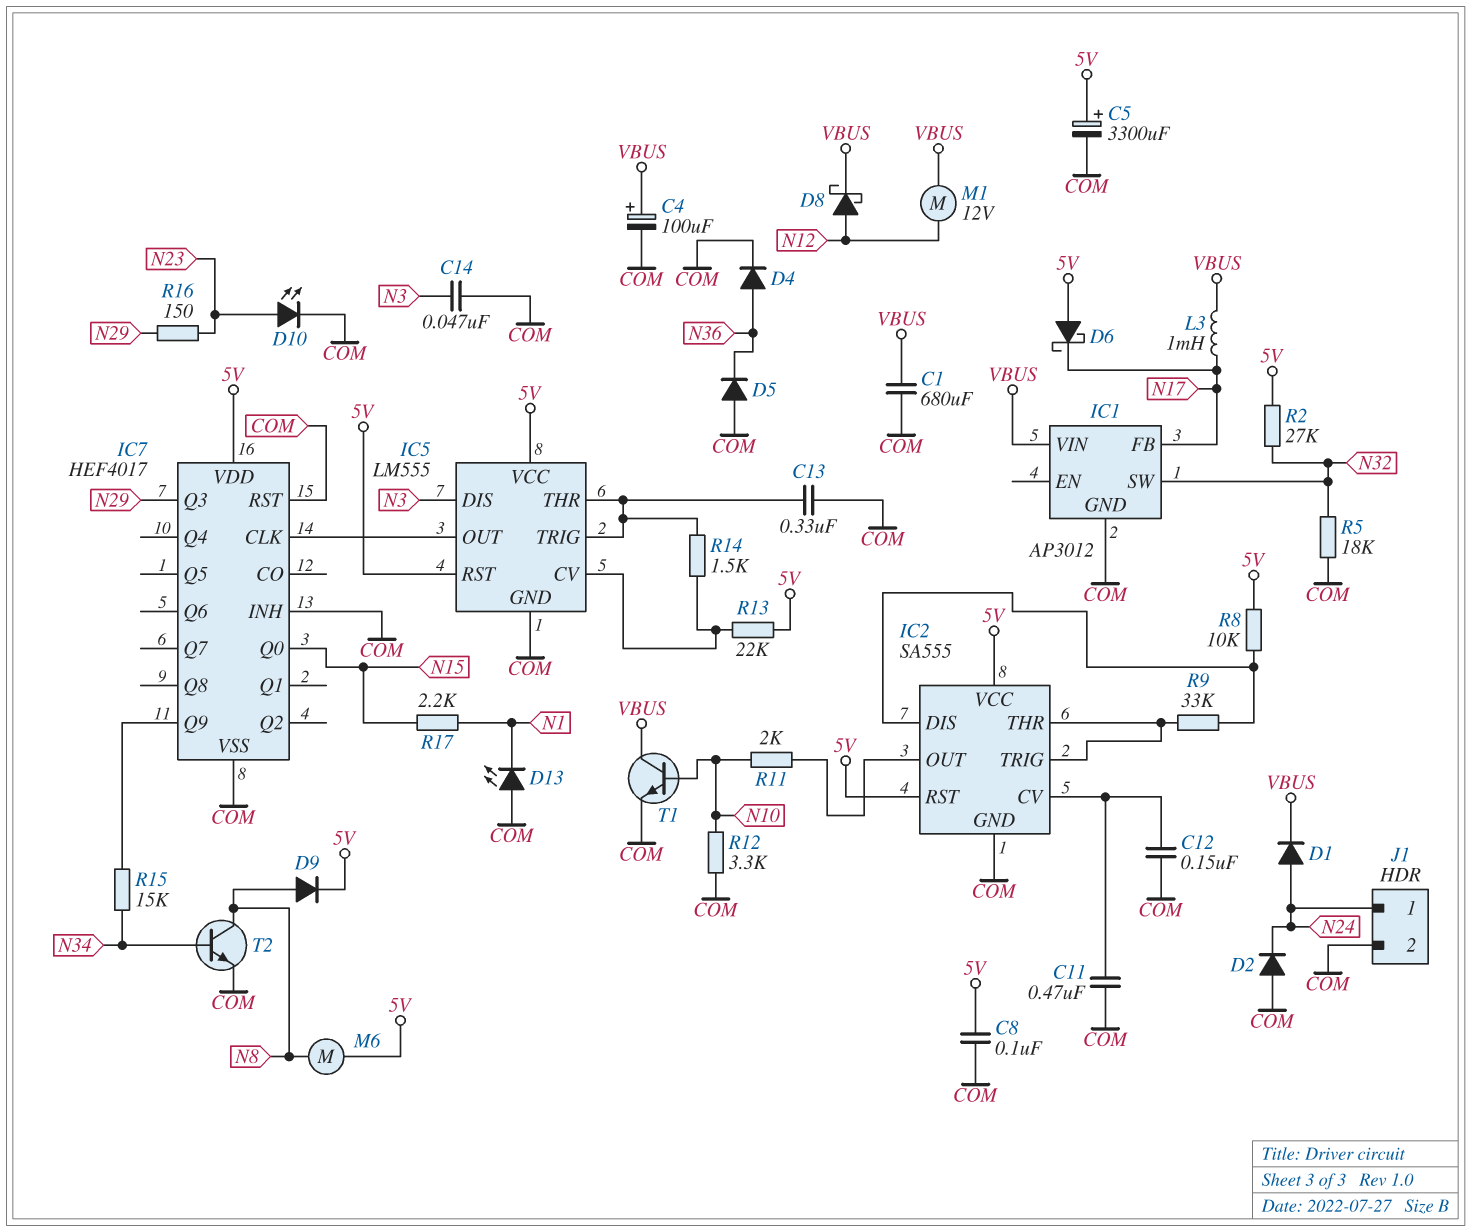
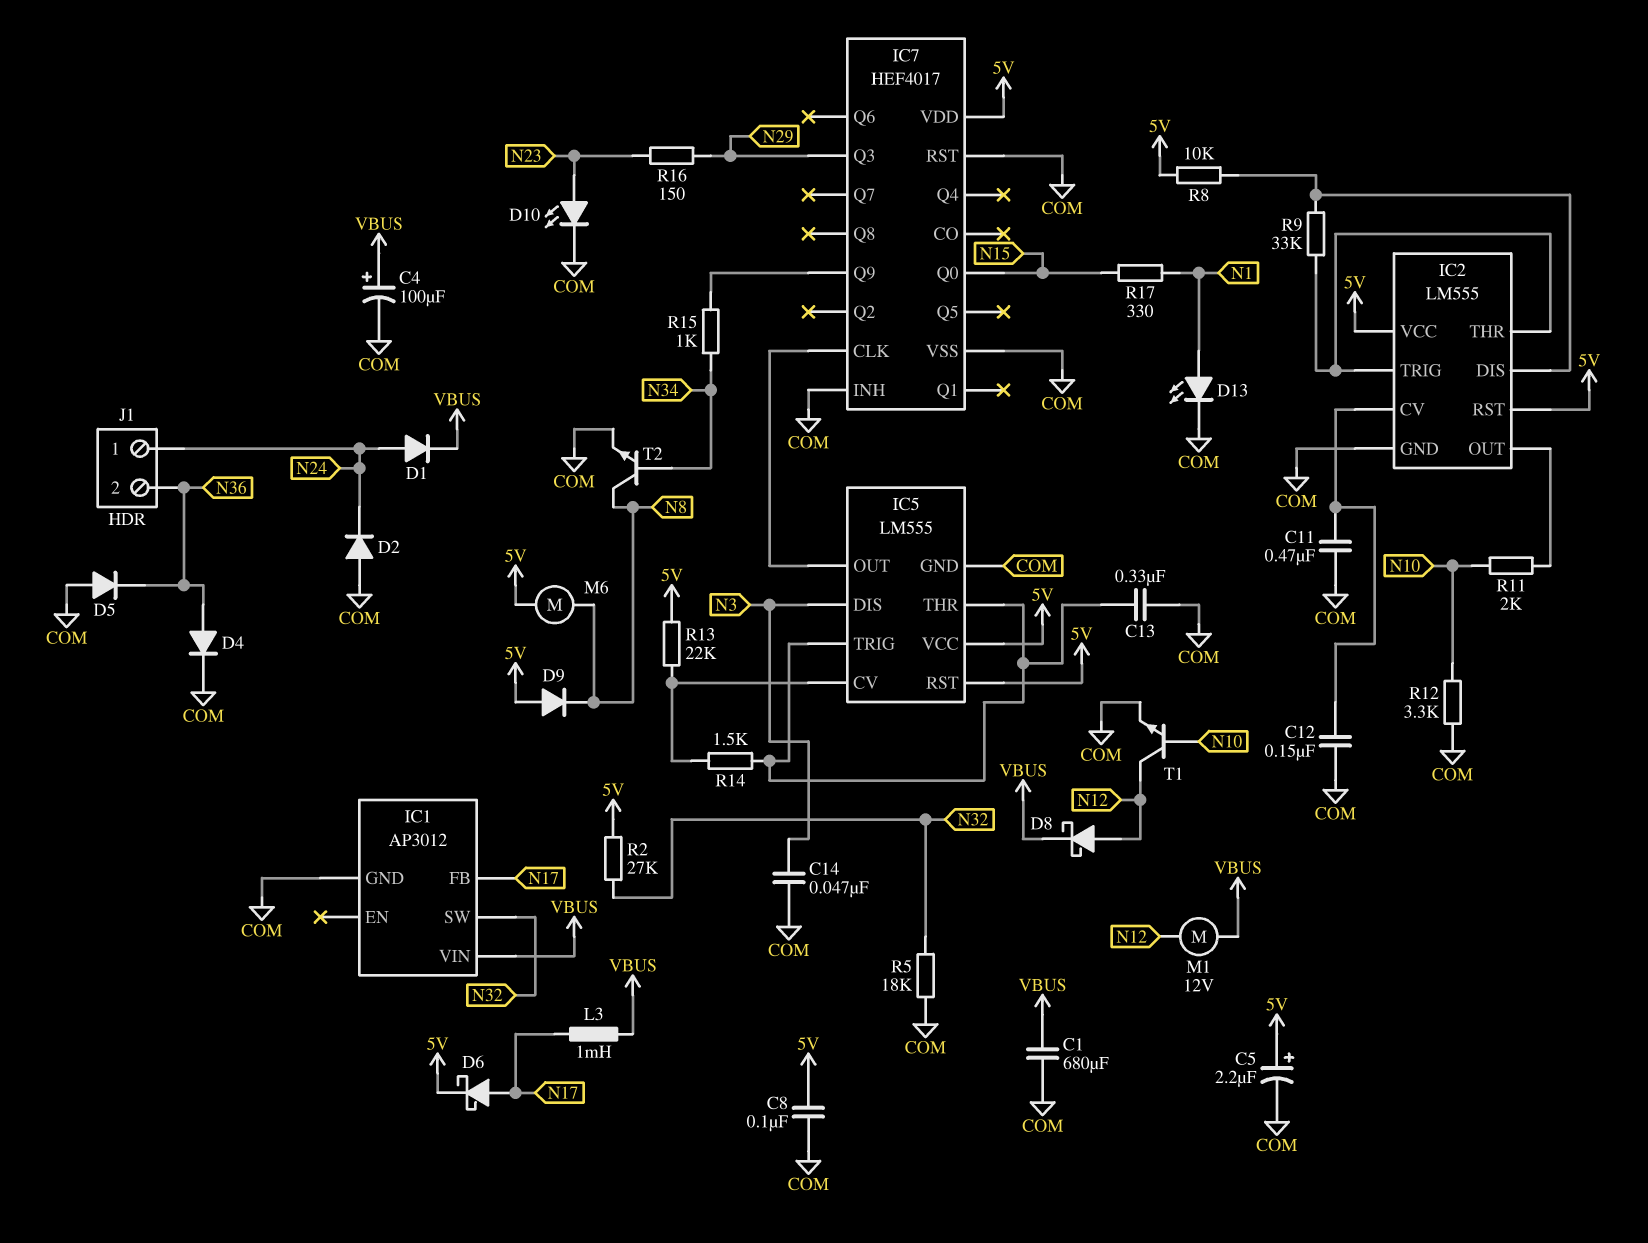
C5: 3300uF (plus 5V, minus COM) -> 2.2uF (plus 5V, minus COM)
D6: schottky (A 5V, K N17) -> schottky (A N17, K 5V)
D9: diode (A N8, K 5V) -> diode (A 5V, K N8)
D13: LED (A COM, K N1) -> LED (A N1, K COM)
IC2: SA555 -> LM555
J1 pin 2: COM -> N36
R15: 15k (IC7/Q9, N34) -> 1k (IC7/Q9, N34)
R17: 2.2k (N1, N15) -> 330 (N1, N15)
T1: NPN (B N10, C VBUS, E COM) -> NPN (B N10, C N12, E COM)

